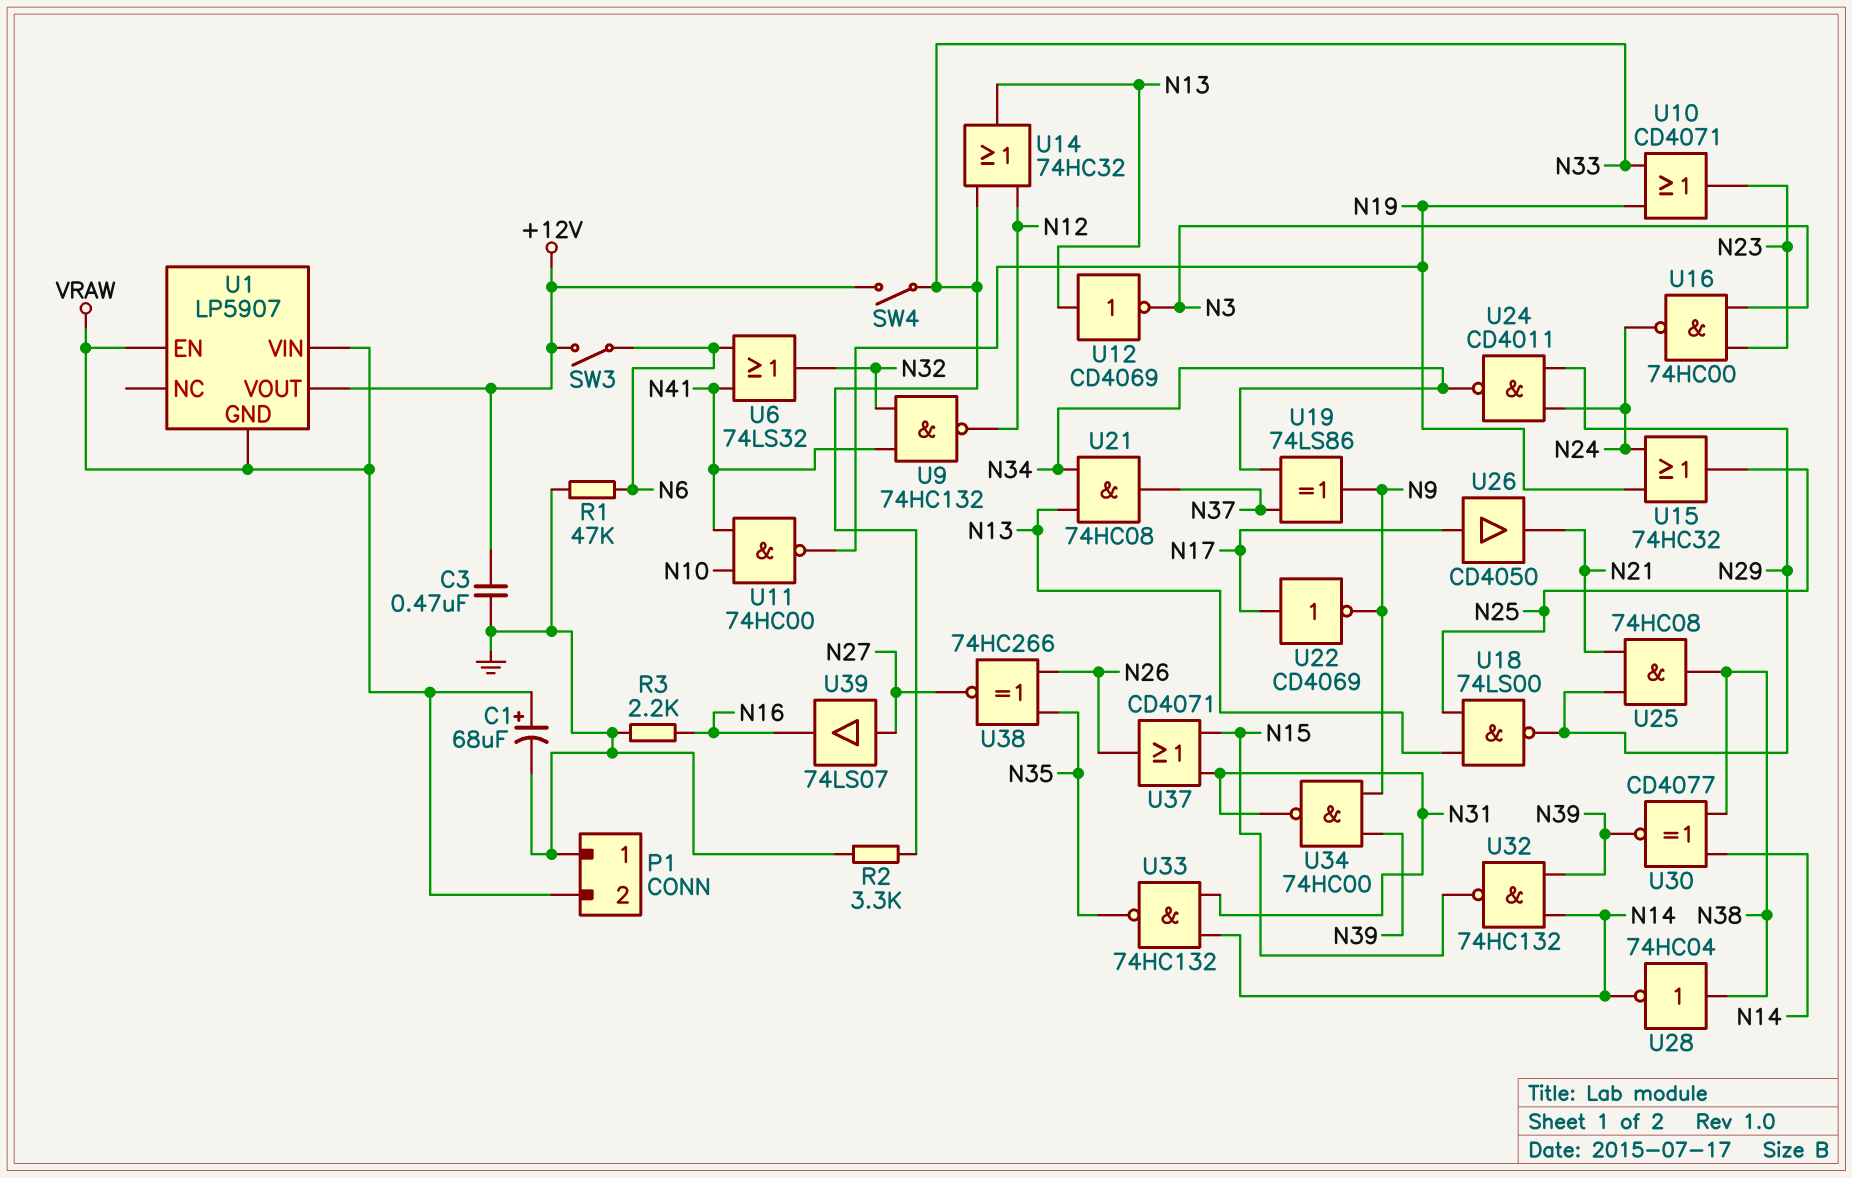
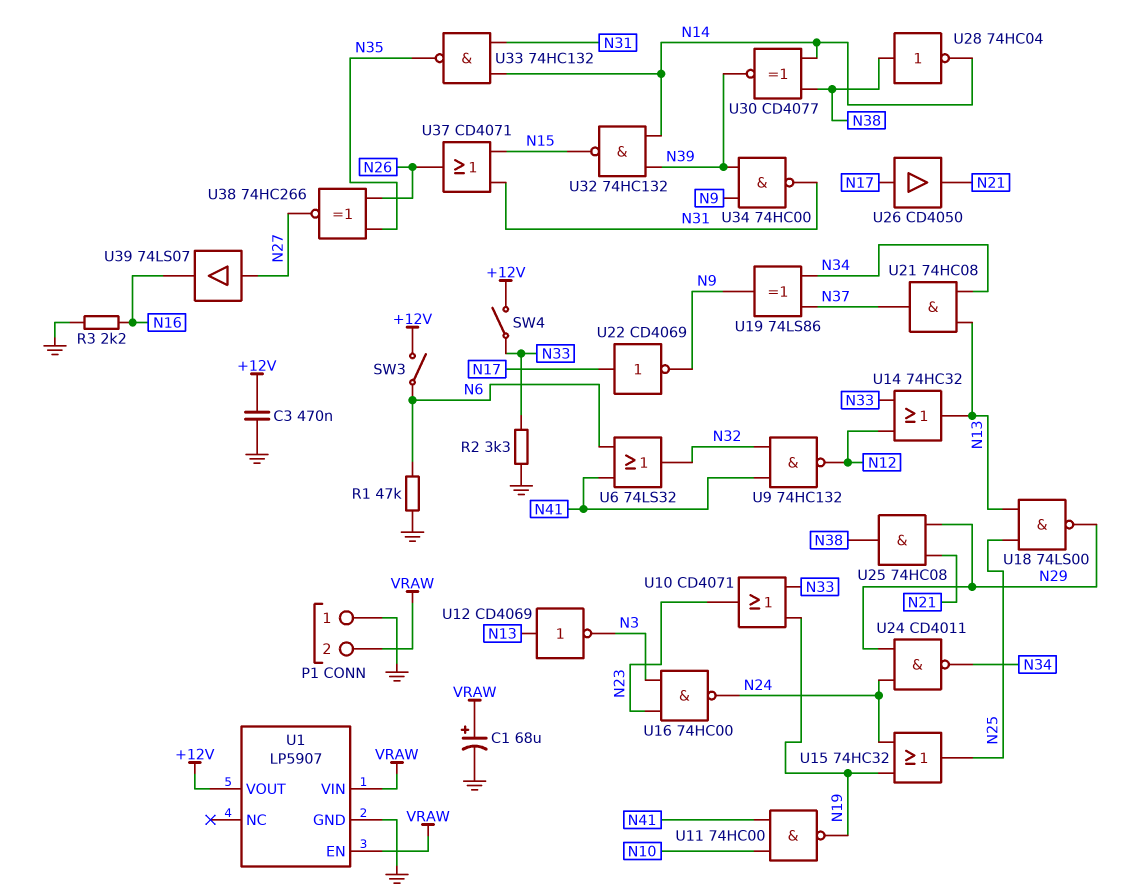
U1 pin GND: VRAW -> GND

